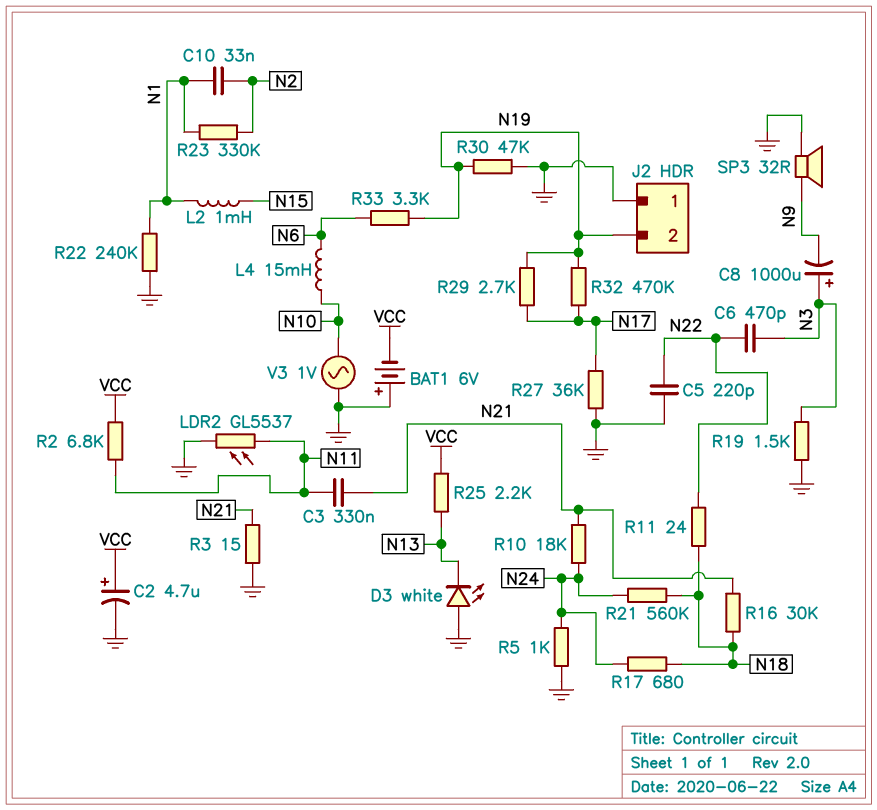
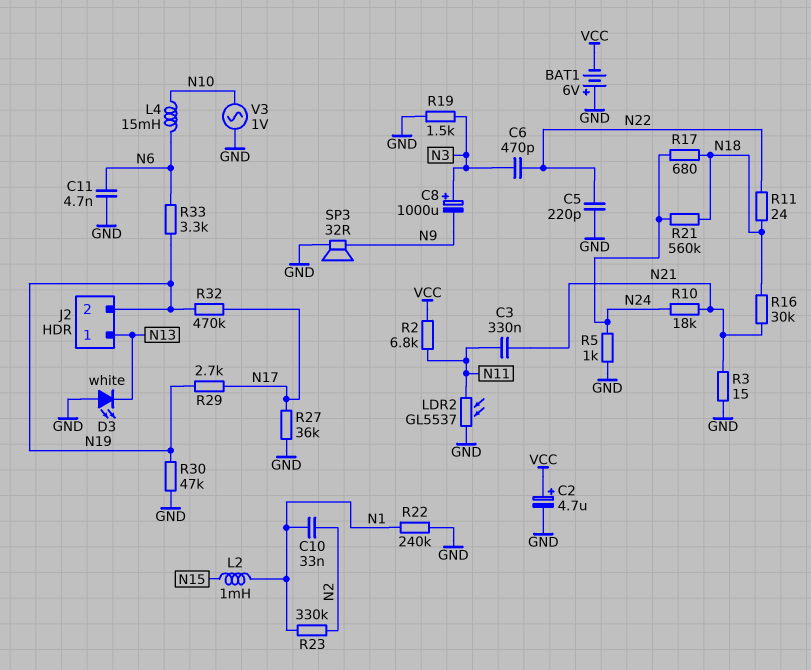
C11: none -> 4.7nF (GND, N6)
J2 pin 1: GND -> N13
R25: 2.2k (N13, VCC) -> none

